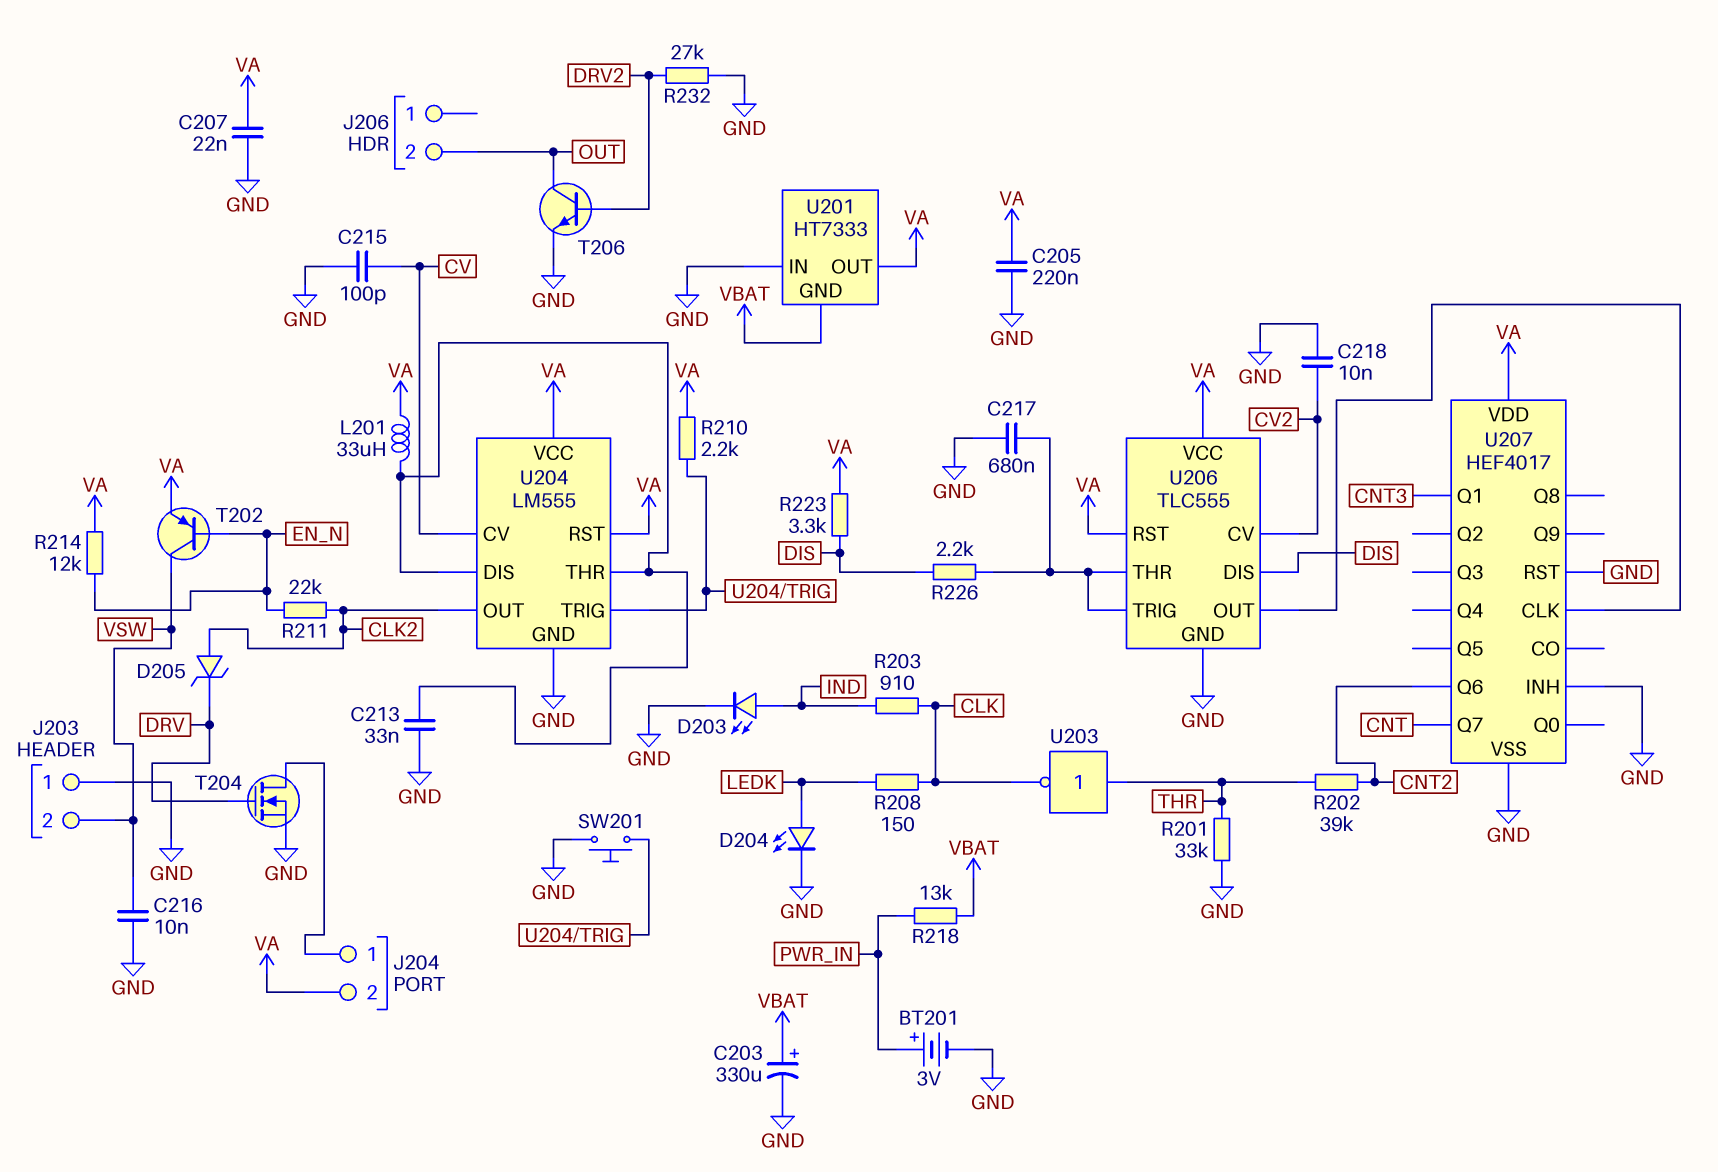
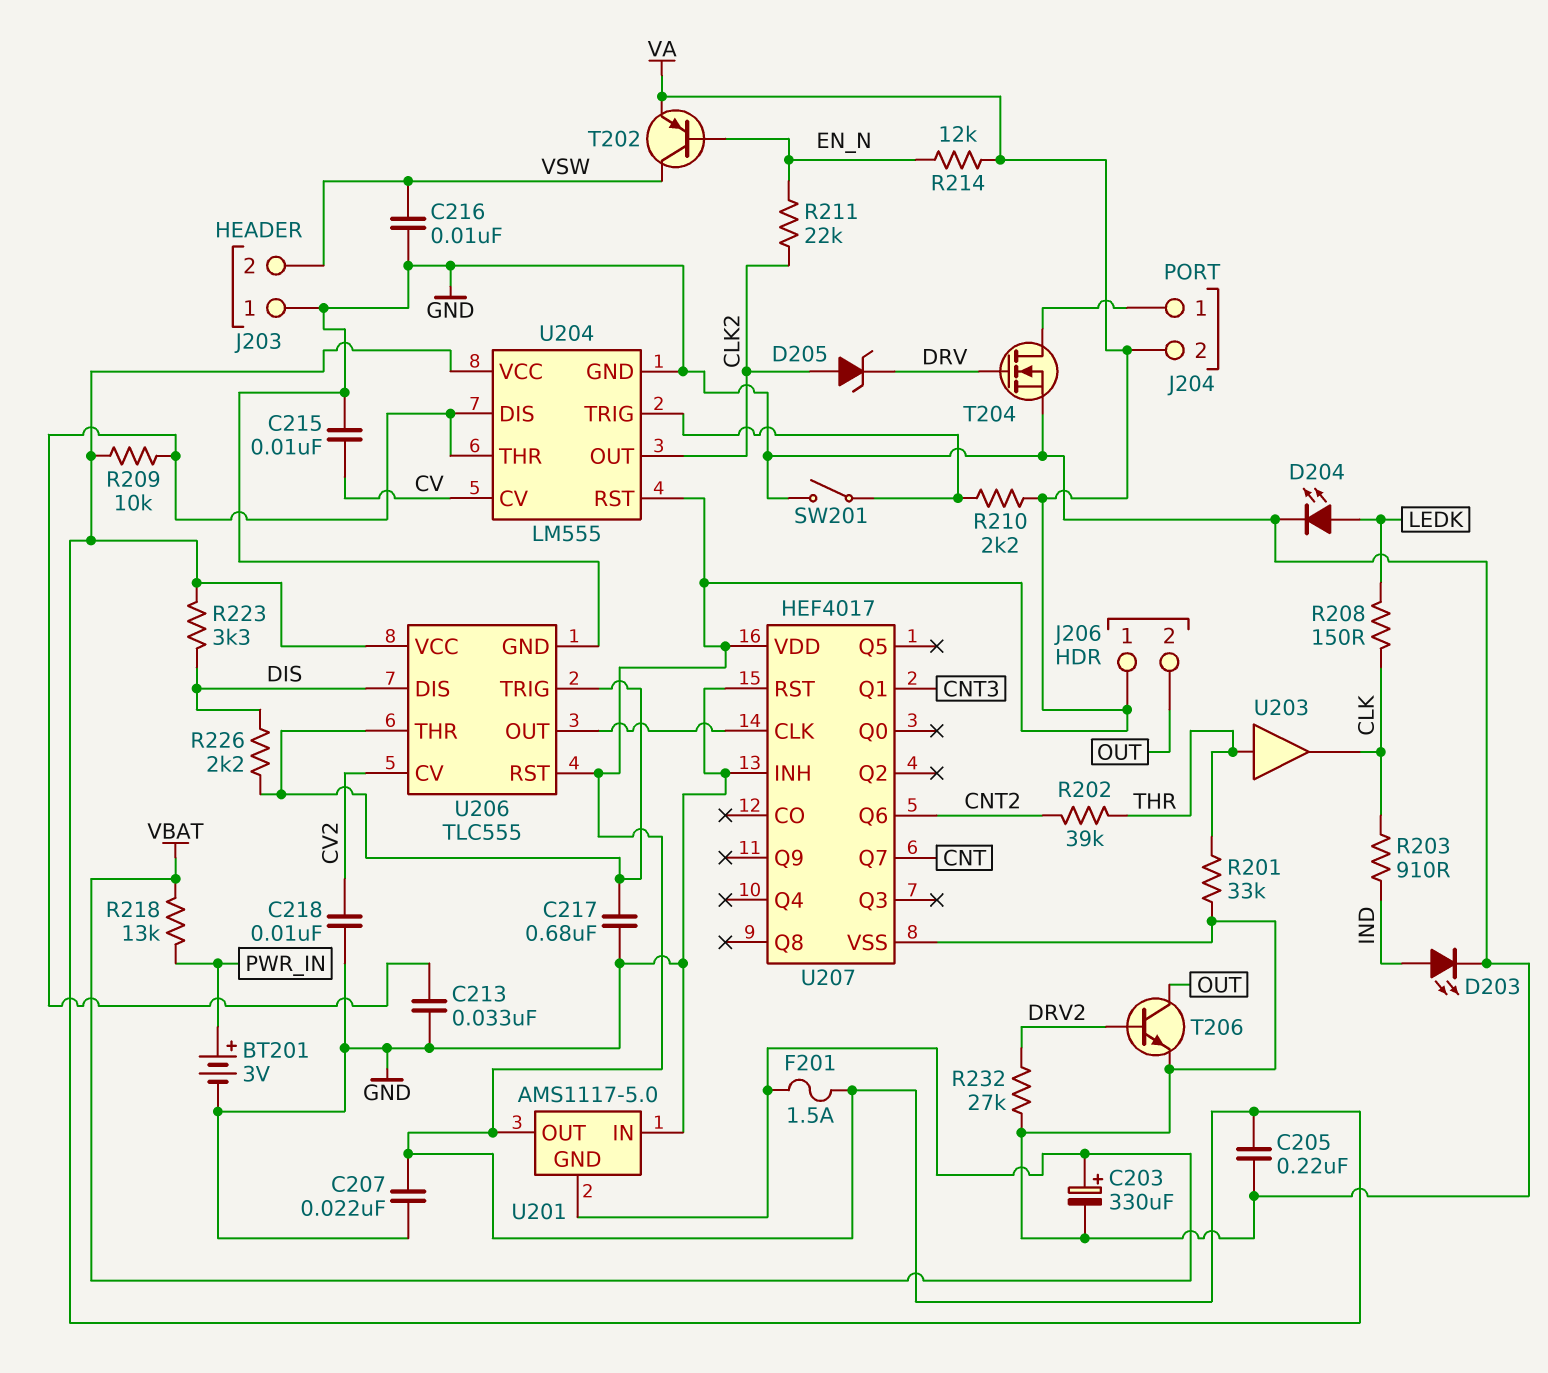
C215: 100pF (CV, GND) -> 10nF (CV, GND)
F201: none -> 1.5A (VA, VBAT)
J206 pin 1: none -> VA
L201: 33uH (U204/DIS, VA) -> none
R209: none -> 10k (U204/DIS, VA)
SW201: button (GND, U204/TRIG) -> switch (GND, U204/TRIG)
U201: HT7333 -> AMS1117-5.0
U203: NOT (in THR, out CLK) -> buffer (in THR, out CLK)

